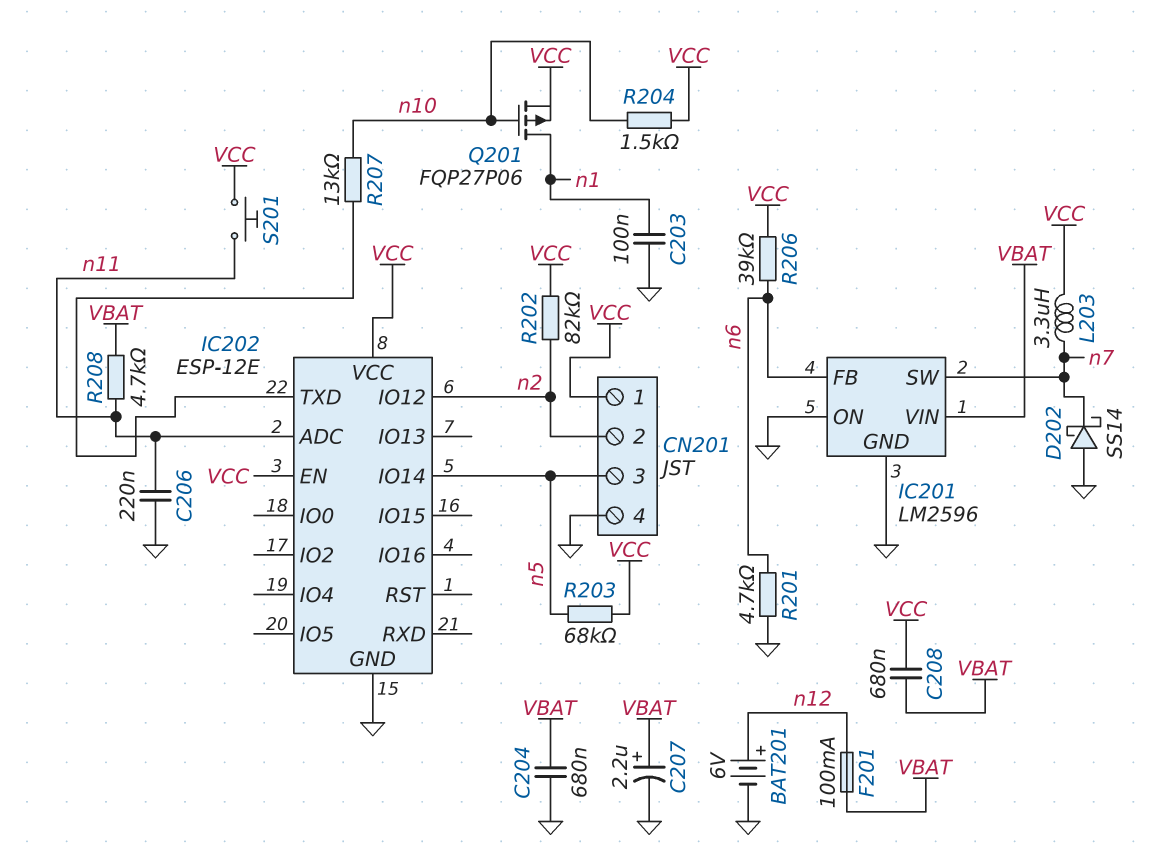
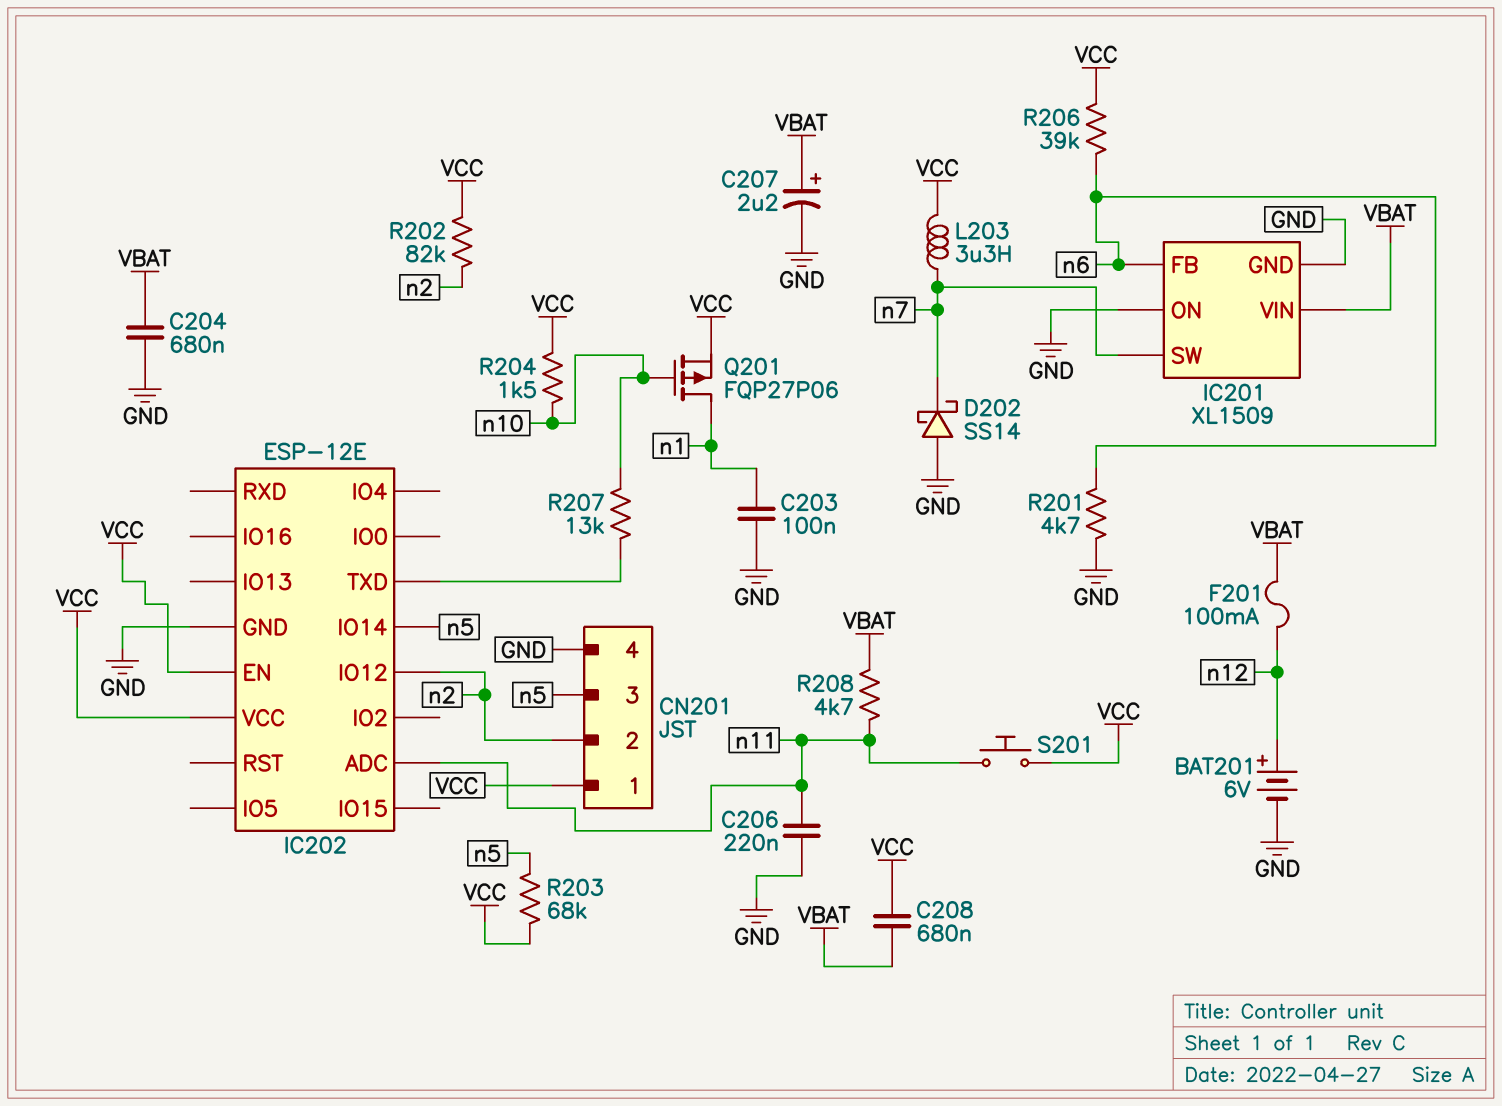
IC201: LM2596 -> XL1509

